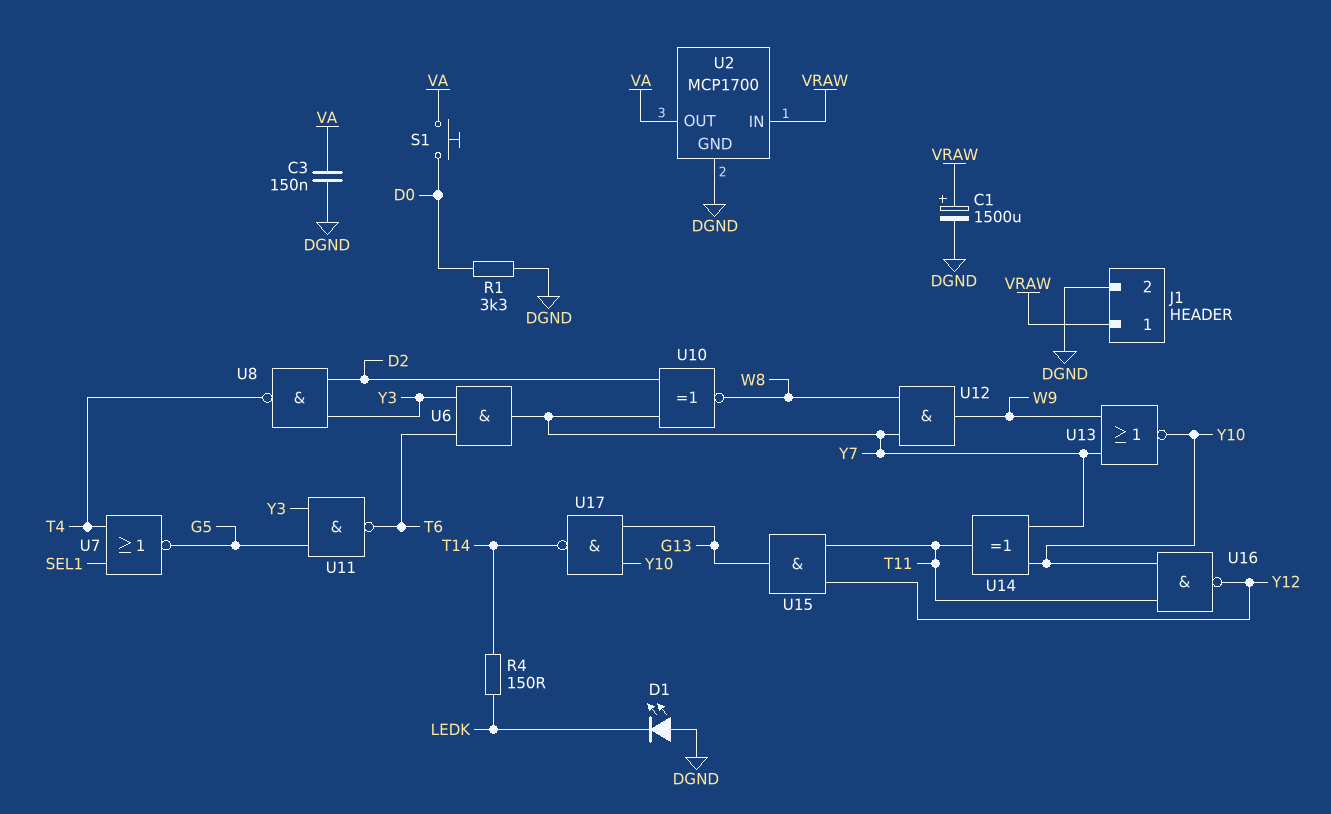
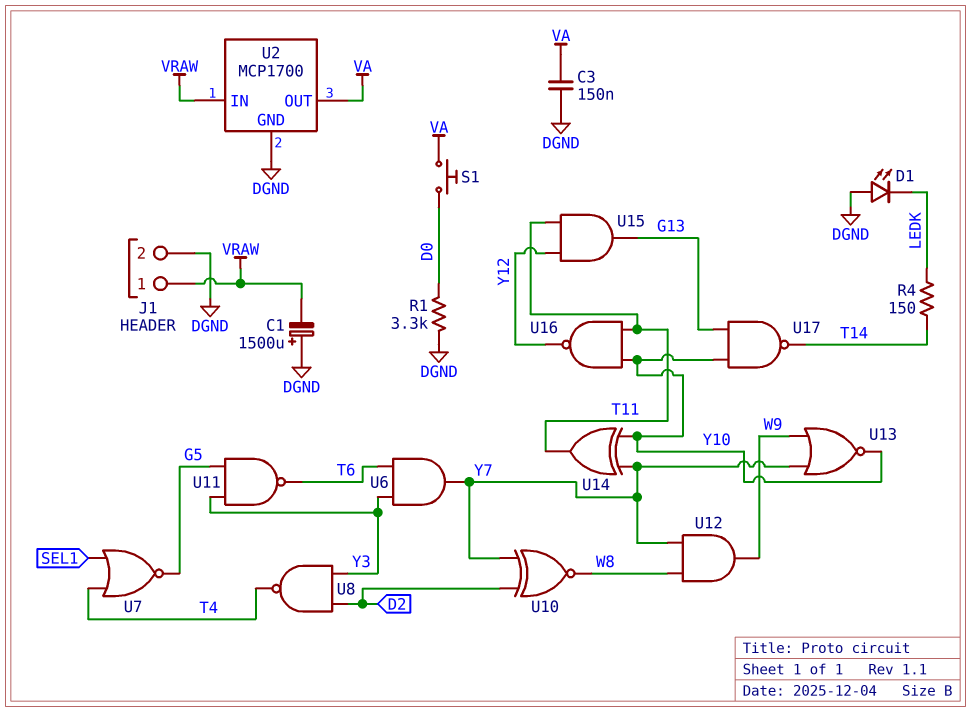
C1: 1500uF (plus VRAW, minus DGND) -> 1500uF (plus DGND, minus VRAW)

